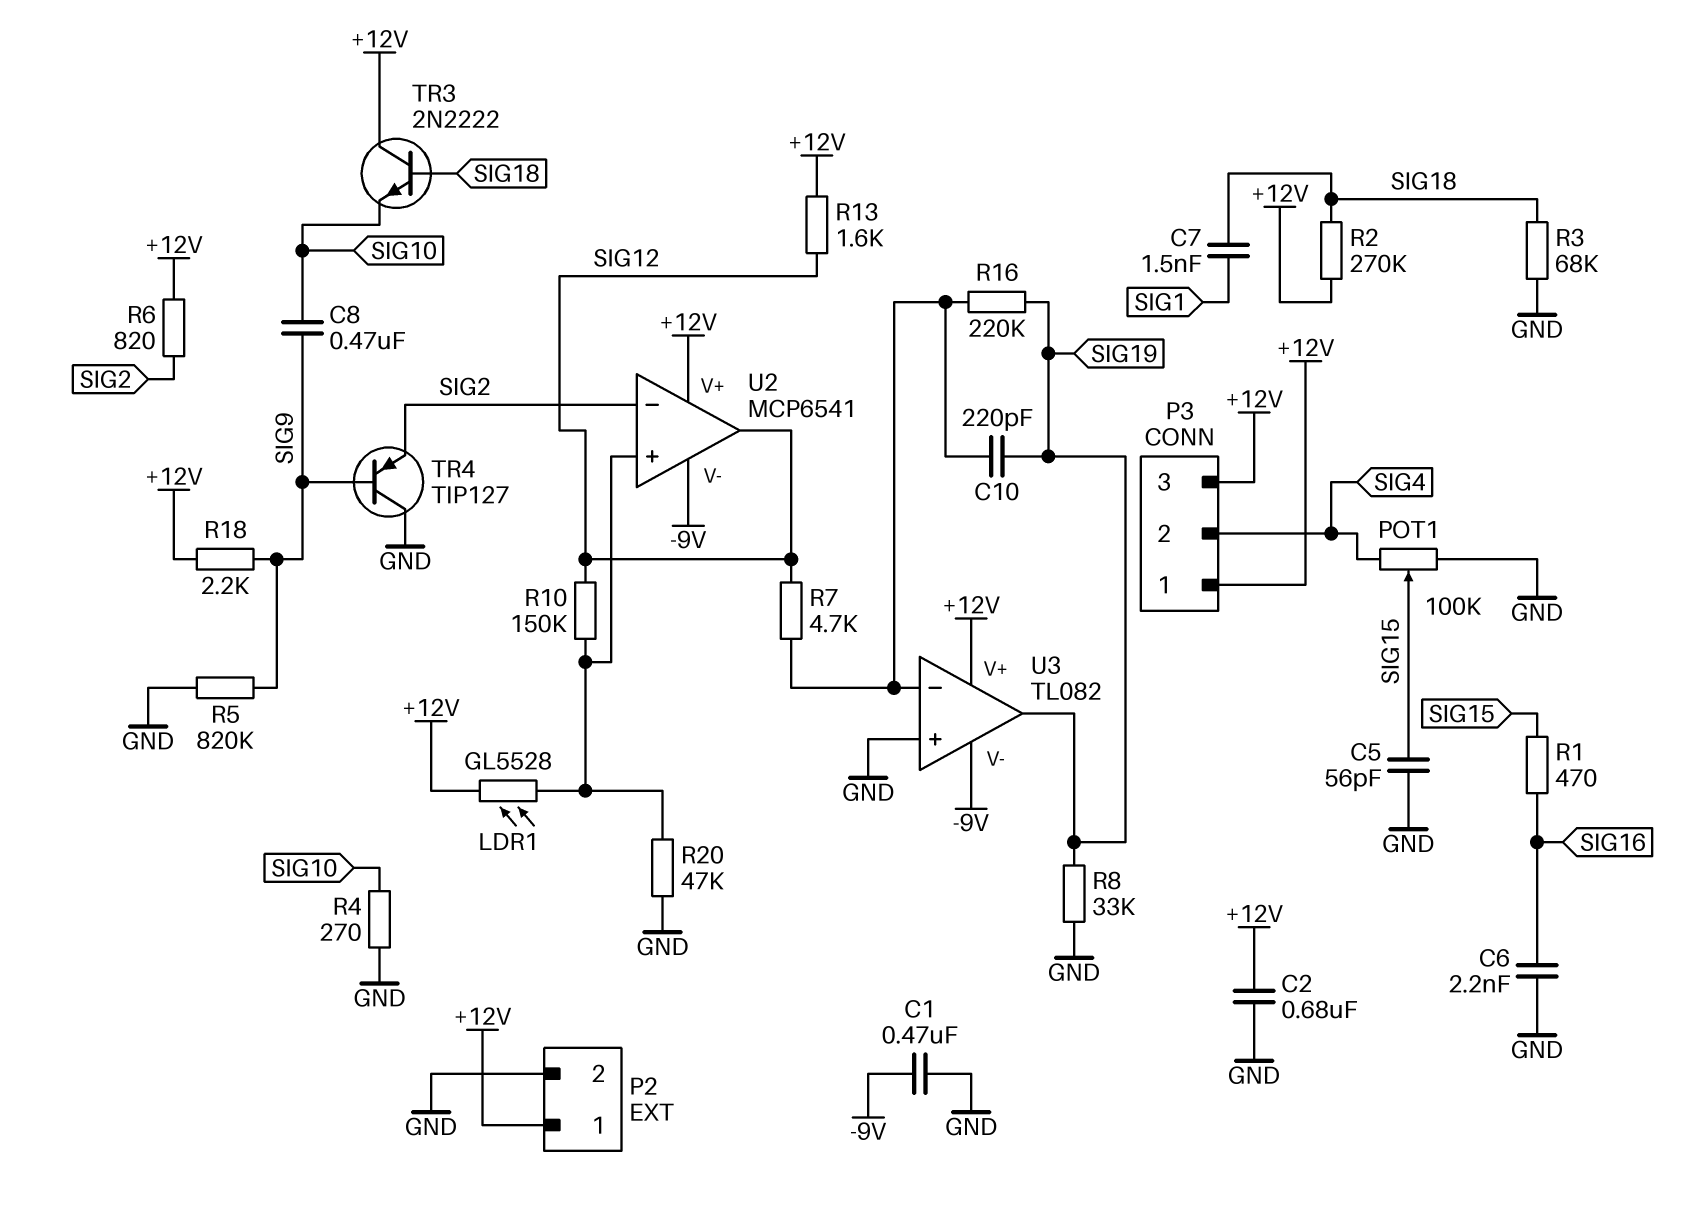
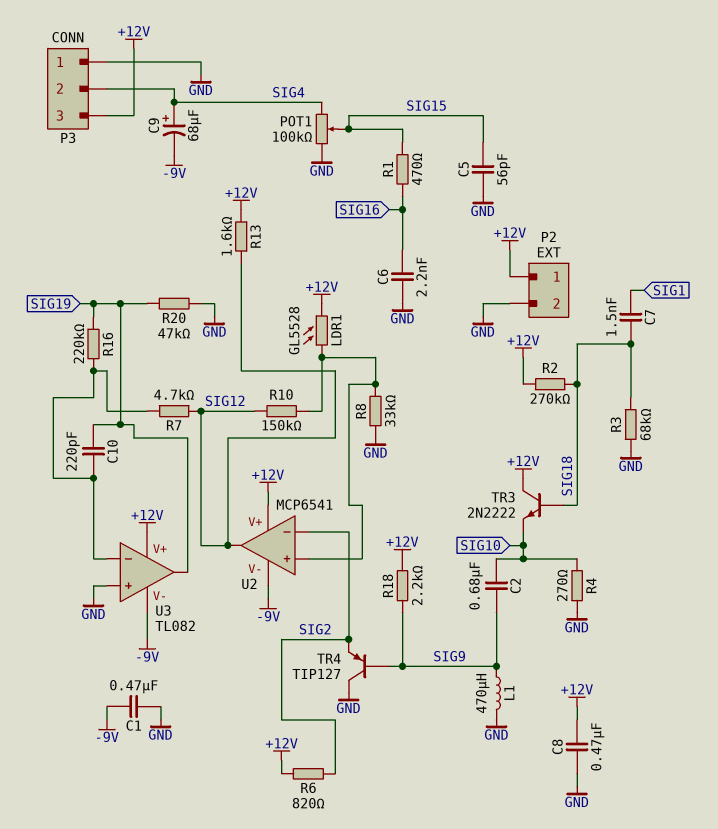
C2: 680nF (+12V, GND) -> 680nF (SIG9, SIG10)
C8: 470nF (SIG9, SIG10) -> 470nF (+12V, GND)
C9: none -> 68uF (plus SIG4, minus -9V)
L1: none -> 470uH (GND, SIG9)
P3 pin 1: +12V -> GND
R5: 820k (GND, SIG9) -> none
R8: 33k (GND, SIG19) -> 33k (GND, U2/in+)
R20: 47k (GND, U2/in+) -> 47k (GND, SIG19)

